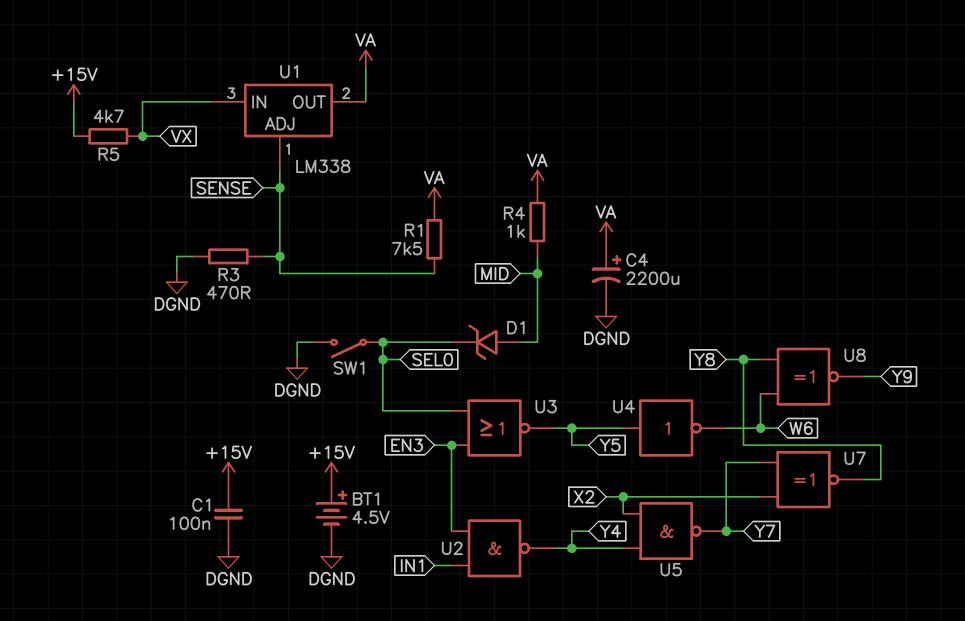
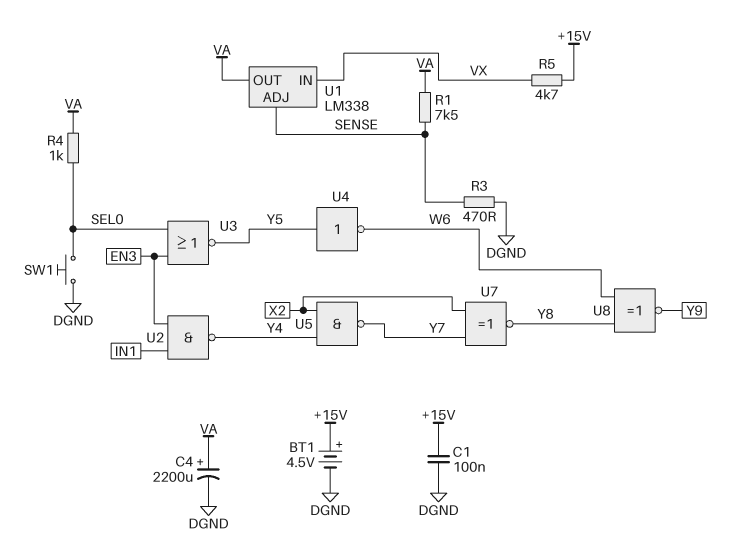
D1: zener (A MID, K SEL0) -> none
R4: 1k (MID, VA) -> 1k (SEL0, VA)
SW1: switch (DGND, SEL0) -> button (DGND, SEL0)

